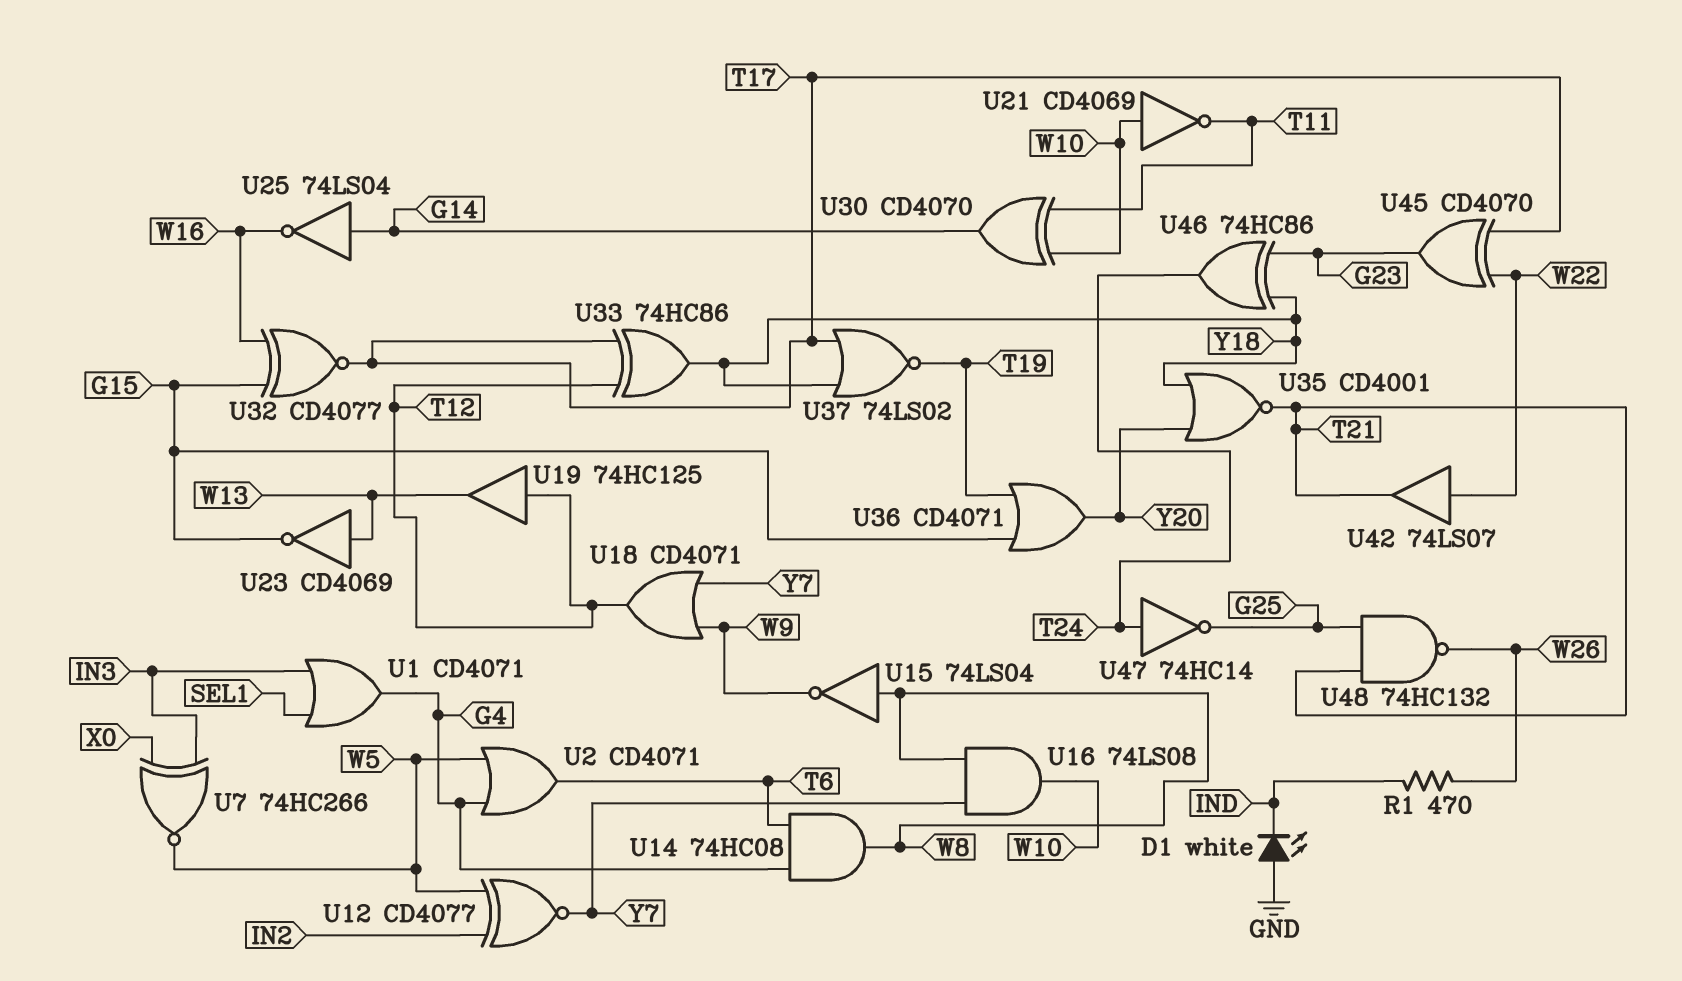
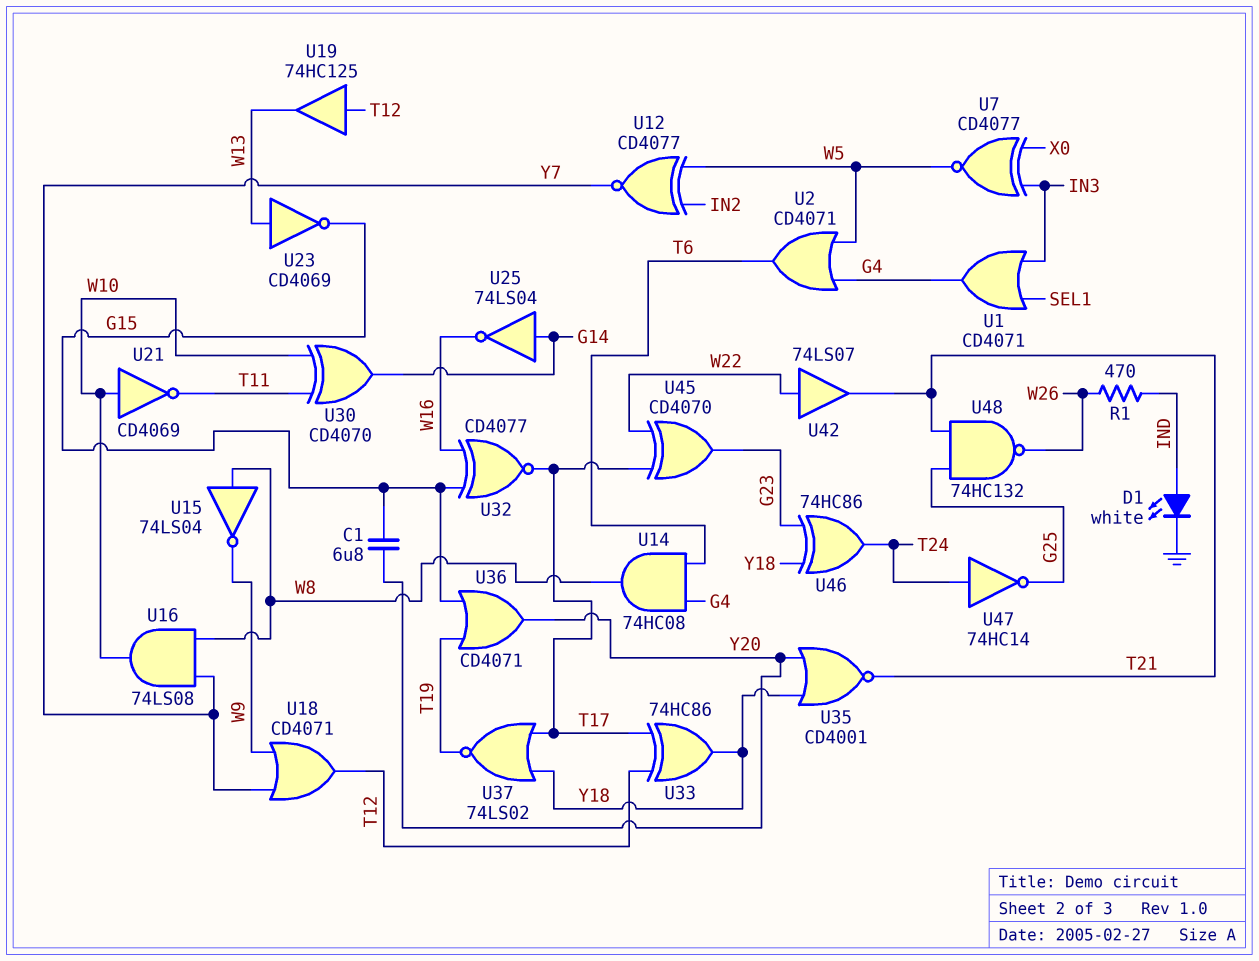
C1: none -> 6.8uF (G15, Y20)
D1: LED white (A GND, K IND) -> LED white (A IND, K GND)
U7: XNOR 74HC266 (in IN3, in X0, out W5) -> XNOR CD4077 (in IN3, in X0, out W5)

